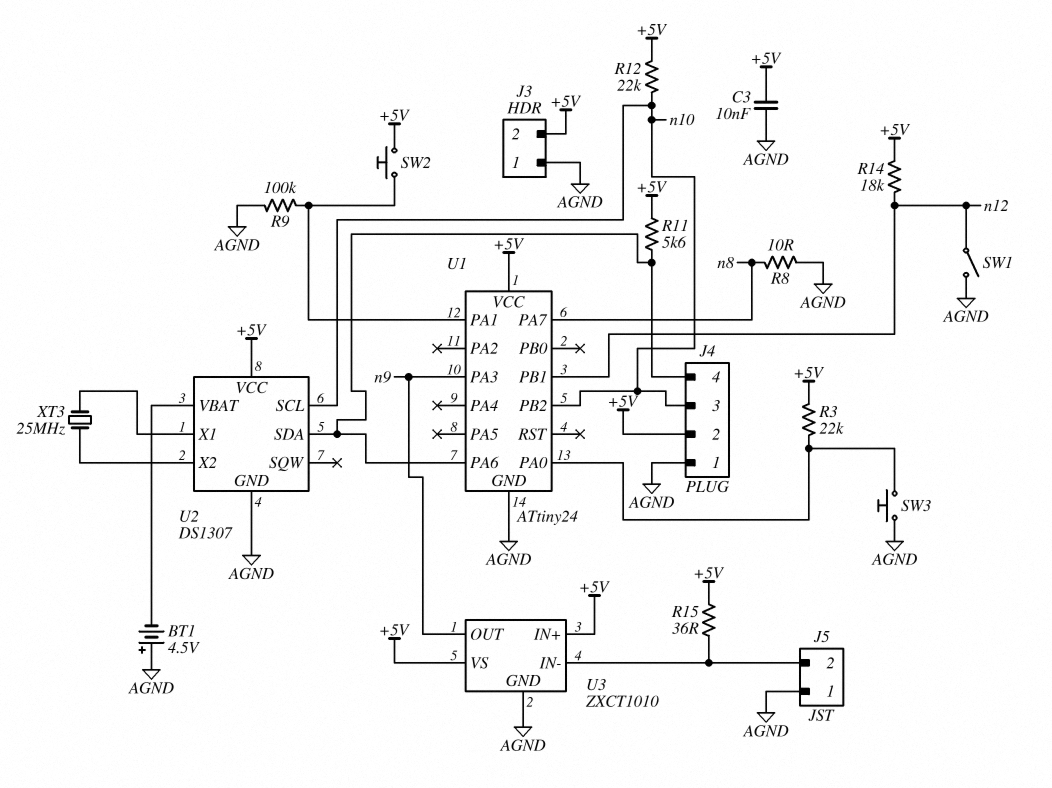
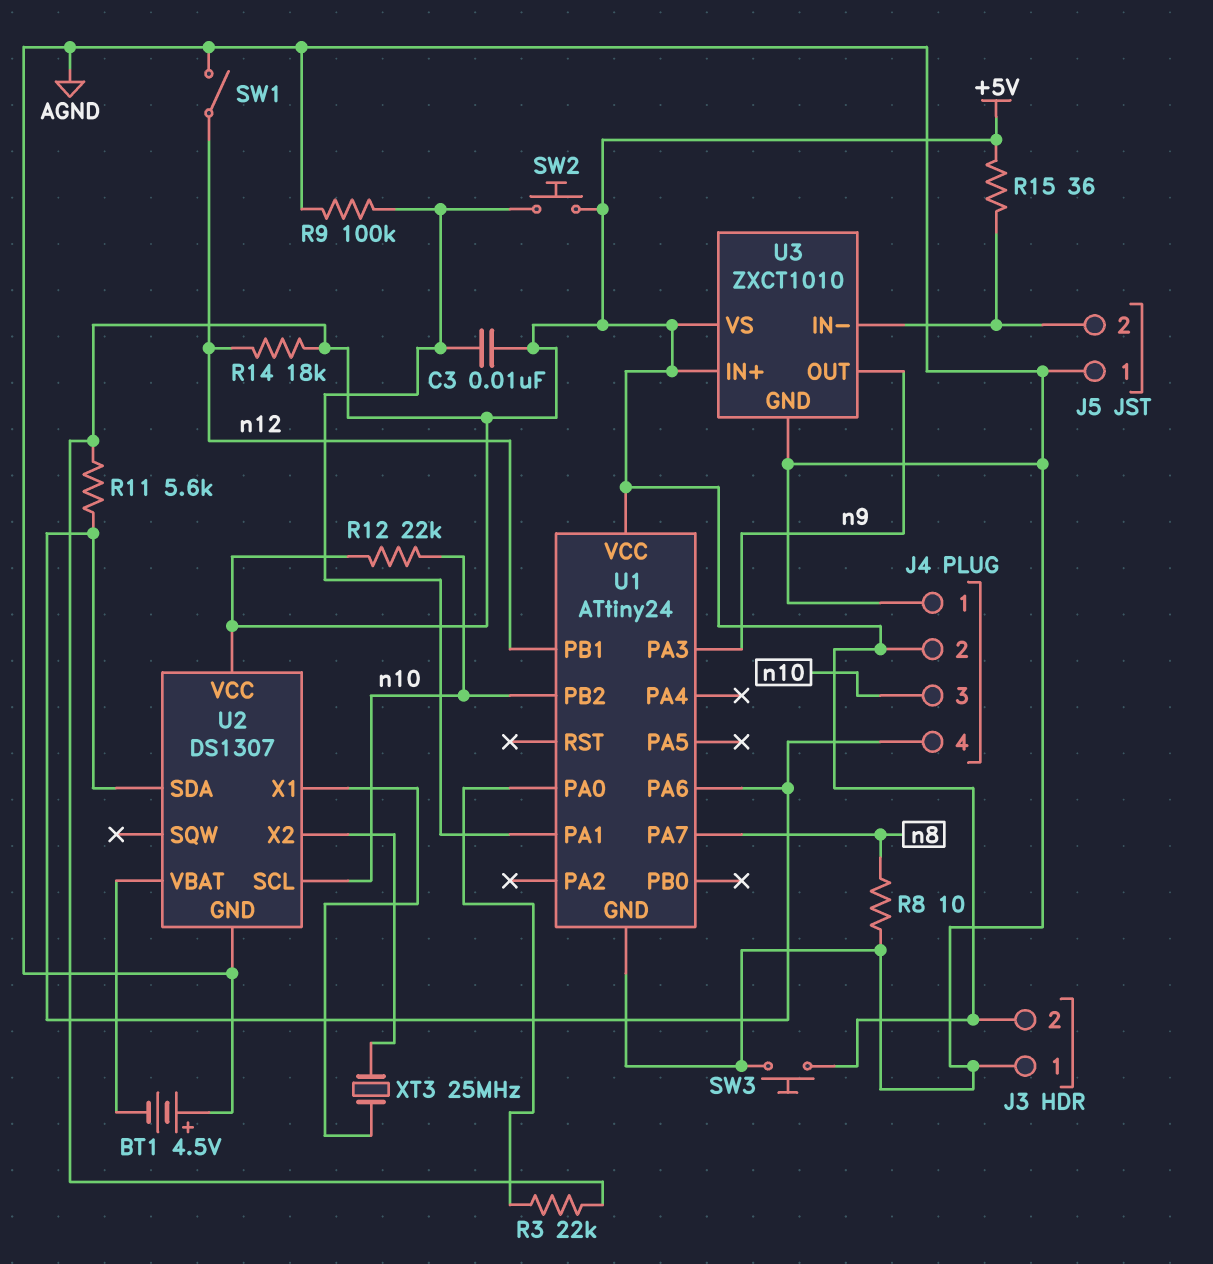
C3: 10nF (+5V, AGND) -> 10nF (+5V, U1/PA1)
SW3: button (AGND, U1/PA0) -> button (+5V, AGND)

